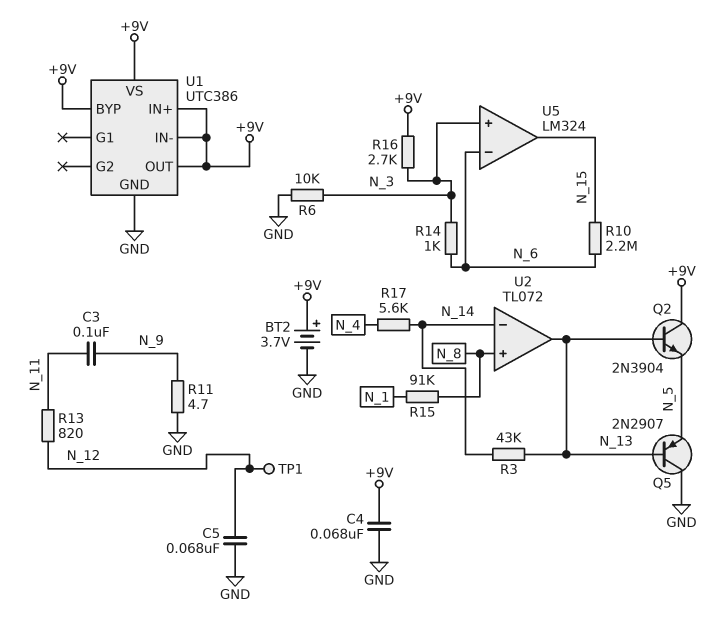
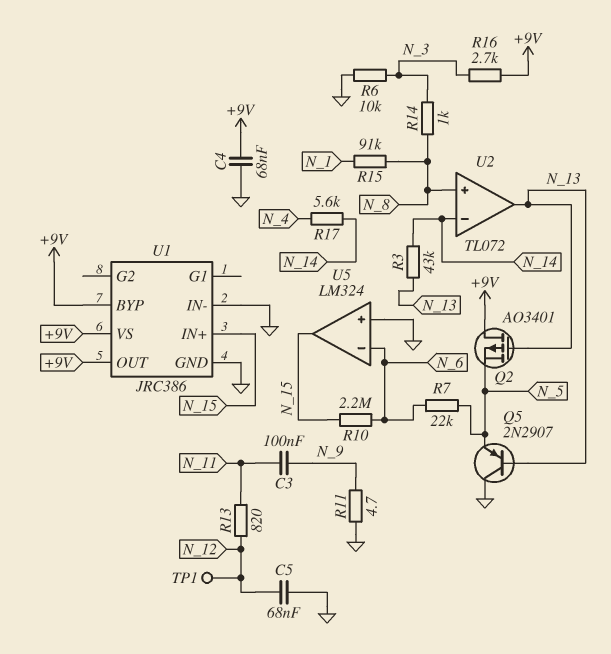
BT2: 3.7V (plus +9V, minus GND) -> none
Q2: NPN 2N3904 (B N_13, C +9V, E N_5) -> PMOS AO3401 (G N_13, D +9V, S N_5)
R7: none -> 22k (N_5, N_6)
R14: 1k (N_3, N_6) -> 1k (N_3, N_8)
U1: UTC386 -> JRC386
U1 pin IN+: +9V -> N_15
U1 pin IN-: +9V -> GND
U5 pin in+: N_3 -> GND

